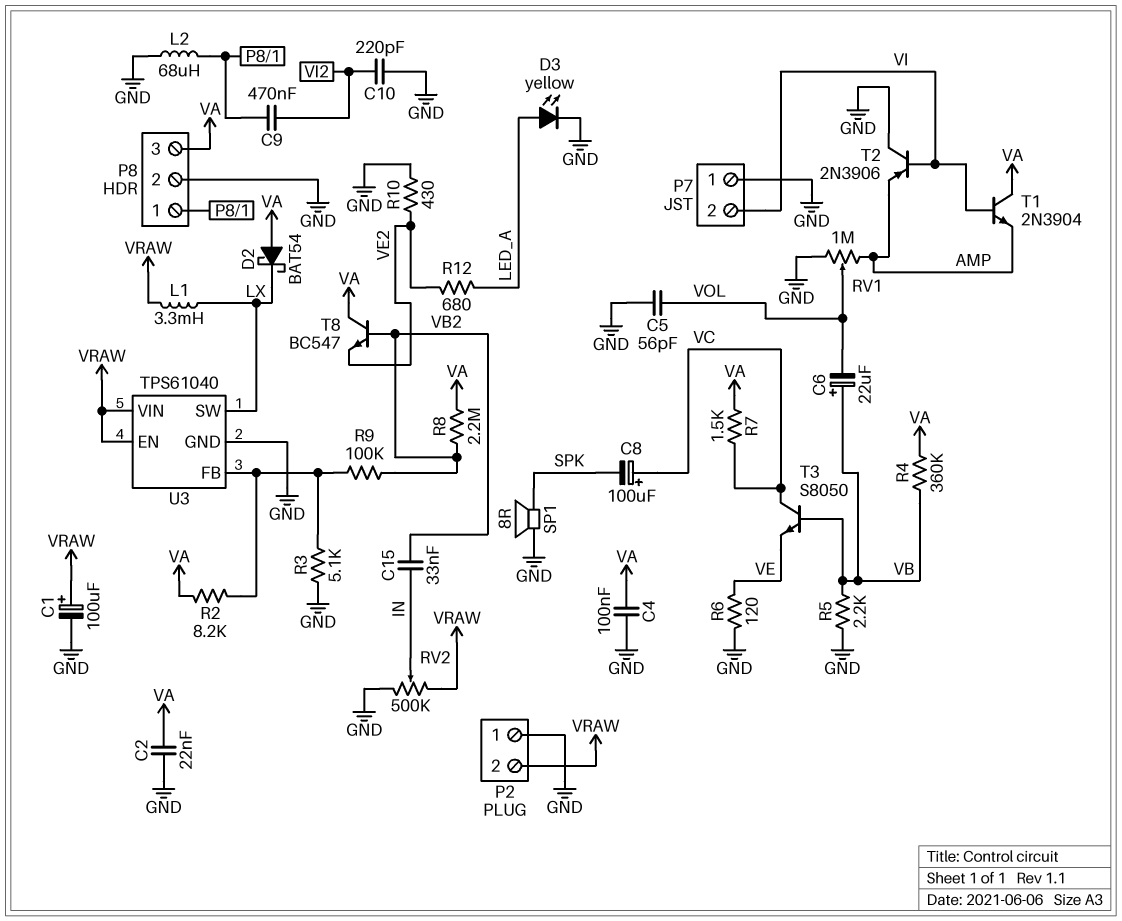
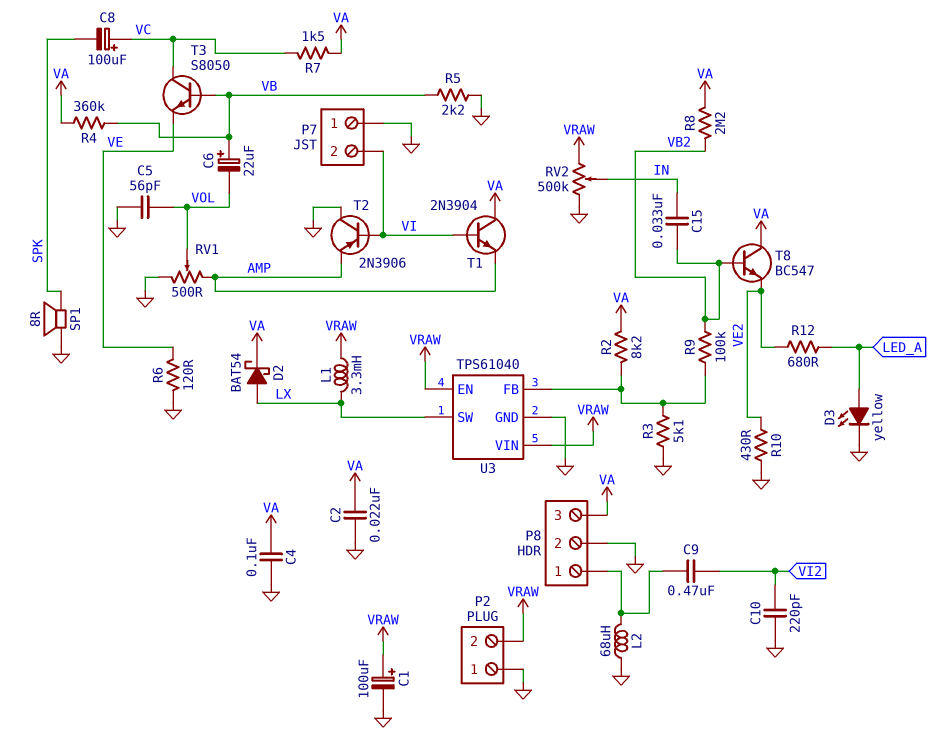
D2: schottky BAT54 (A VA, K LX) -> schottky BAT54 (A LX, K VA)
RV1: 1M (AMP, GND, wiper VOL) -> 500 (AMP, GND, wiper VOL)

